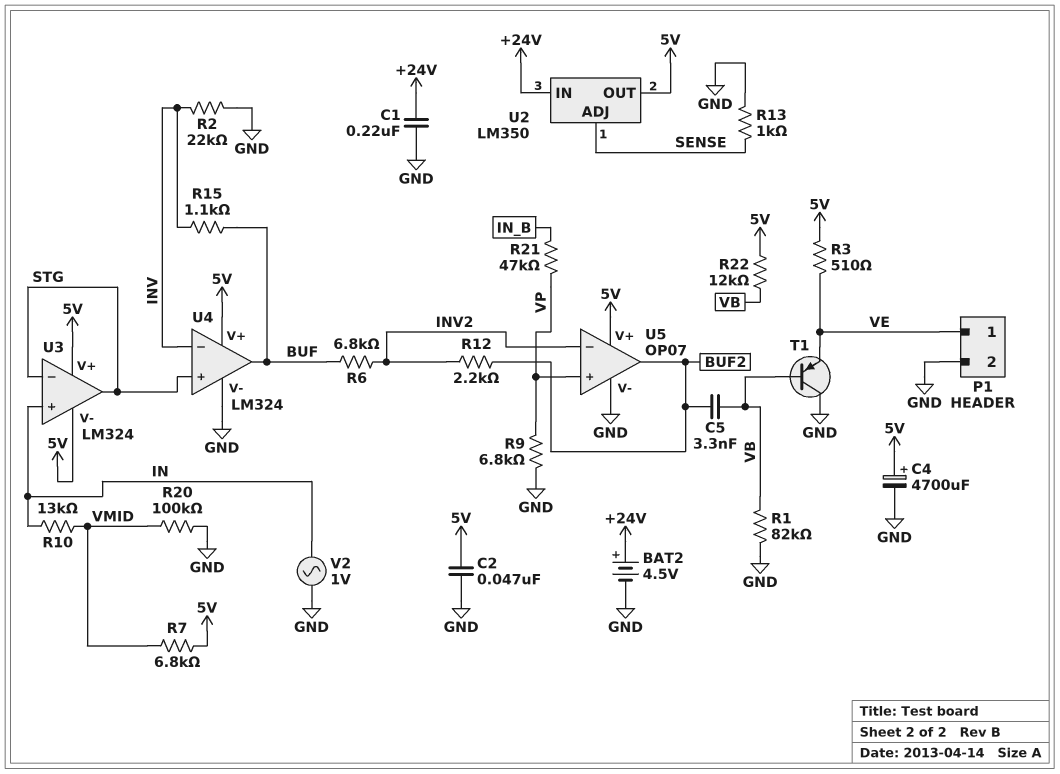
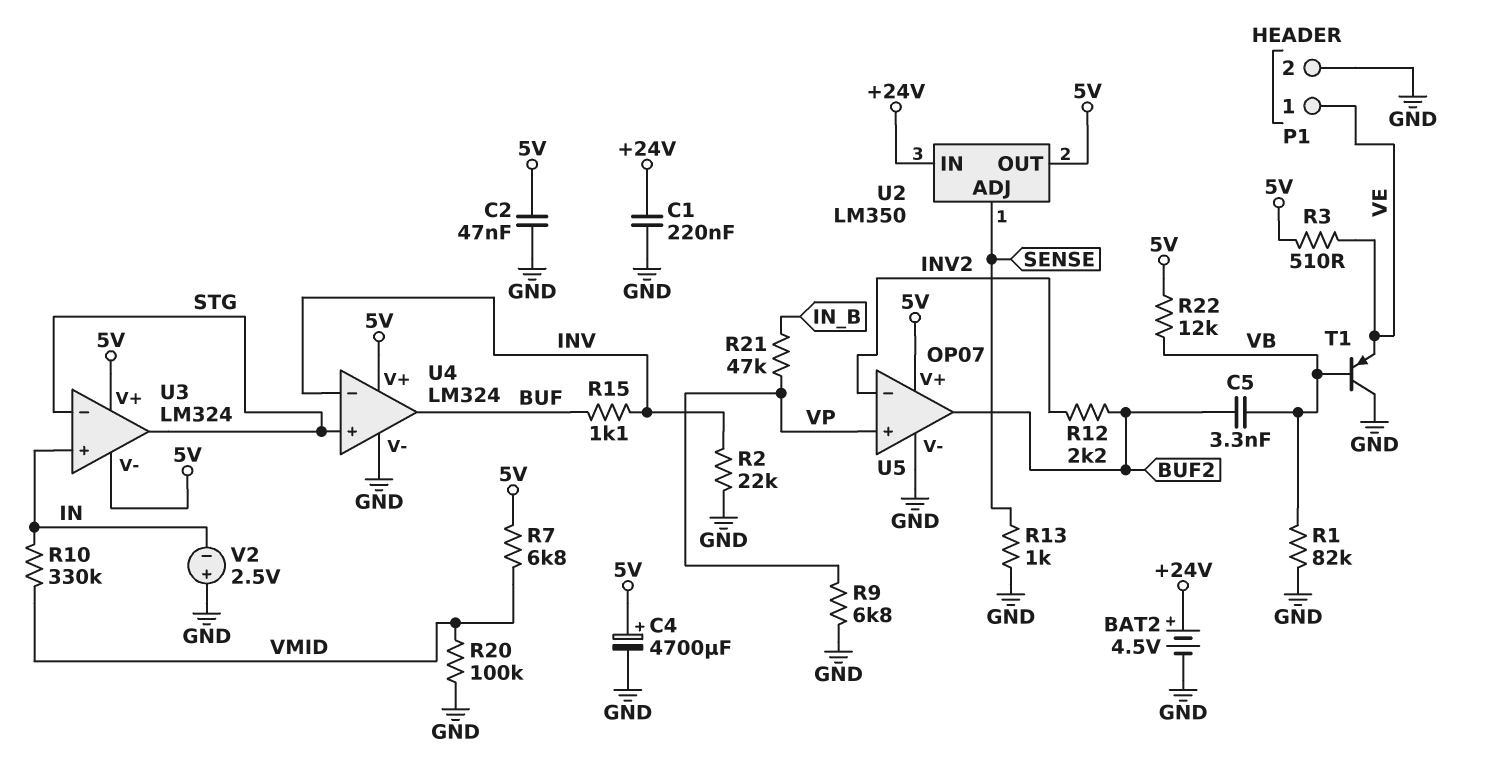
R6: 6.8k (BUF, INV2) -> none
R10: 13k (IN, VMID) -> 330k (IN, VMID)
V2: AC 1V (GND, IN) -> 2.5V (plus GND, minus IN)

